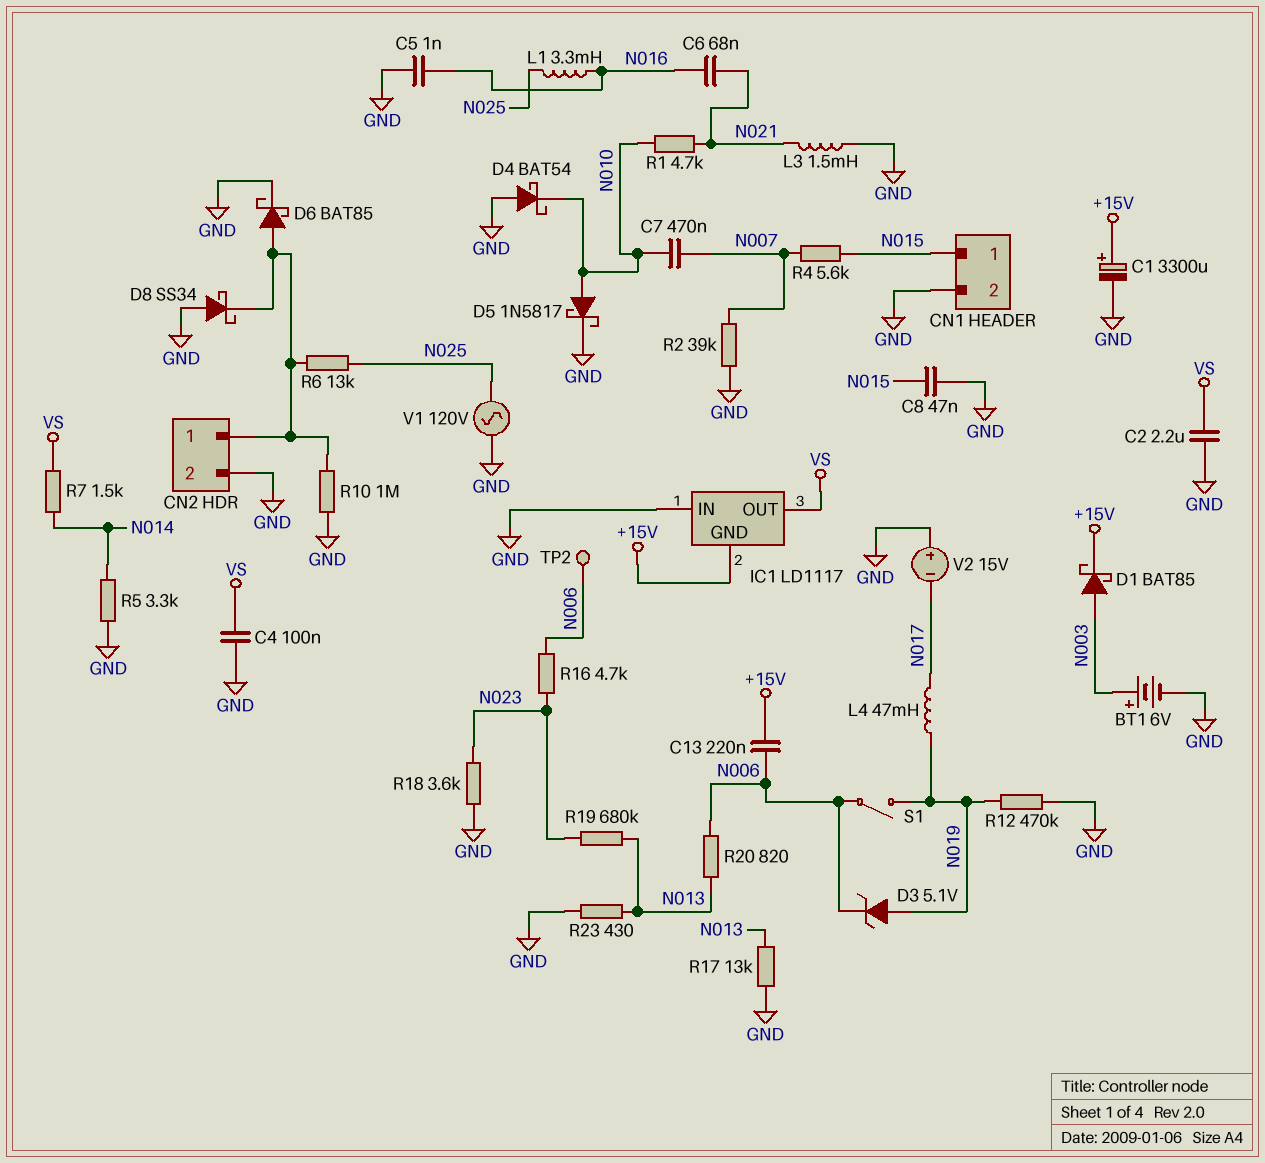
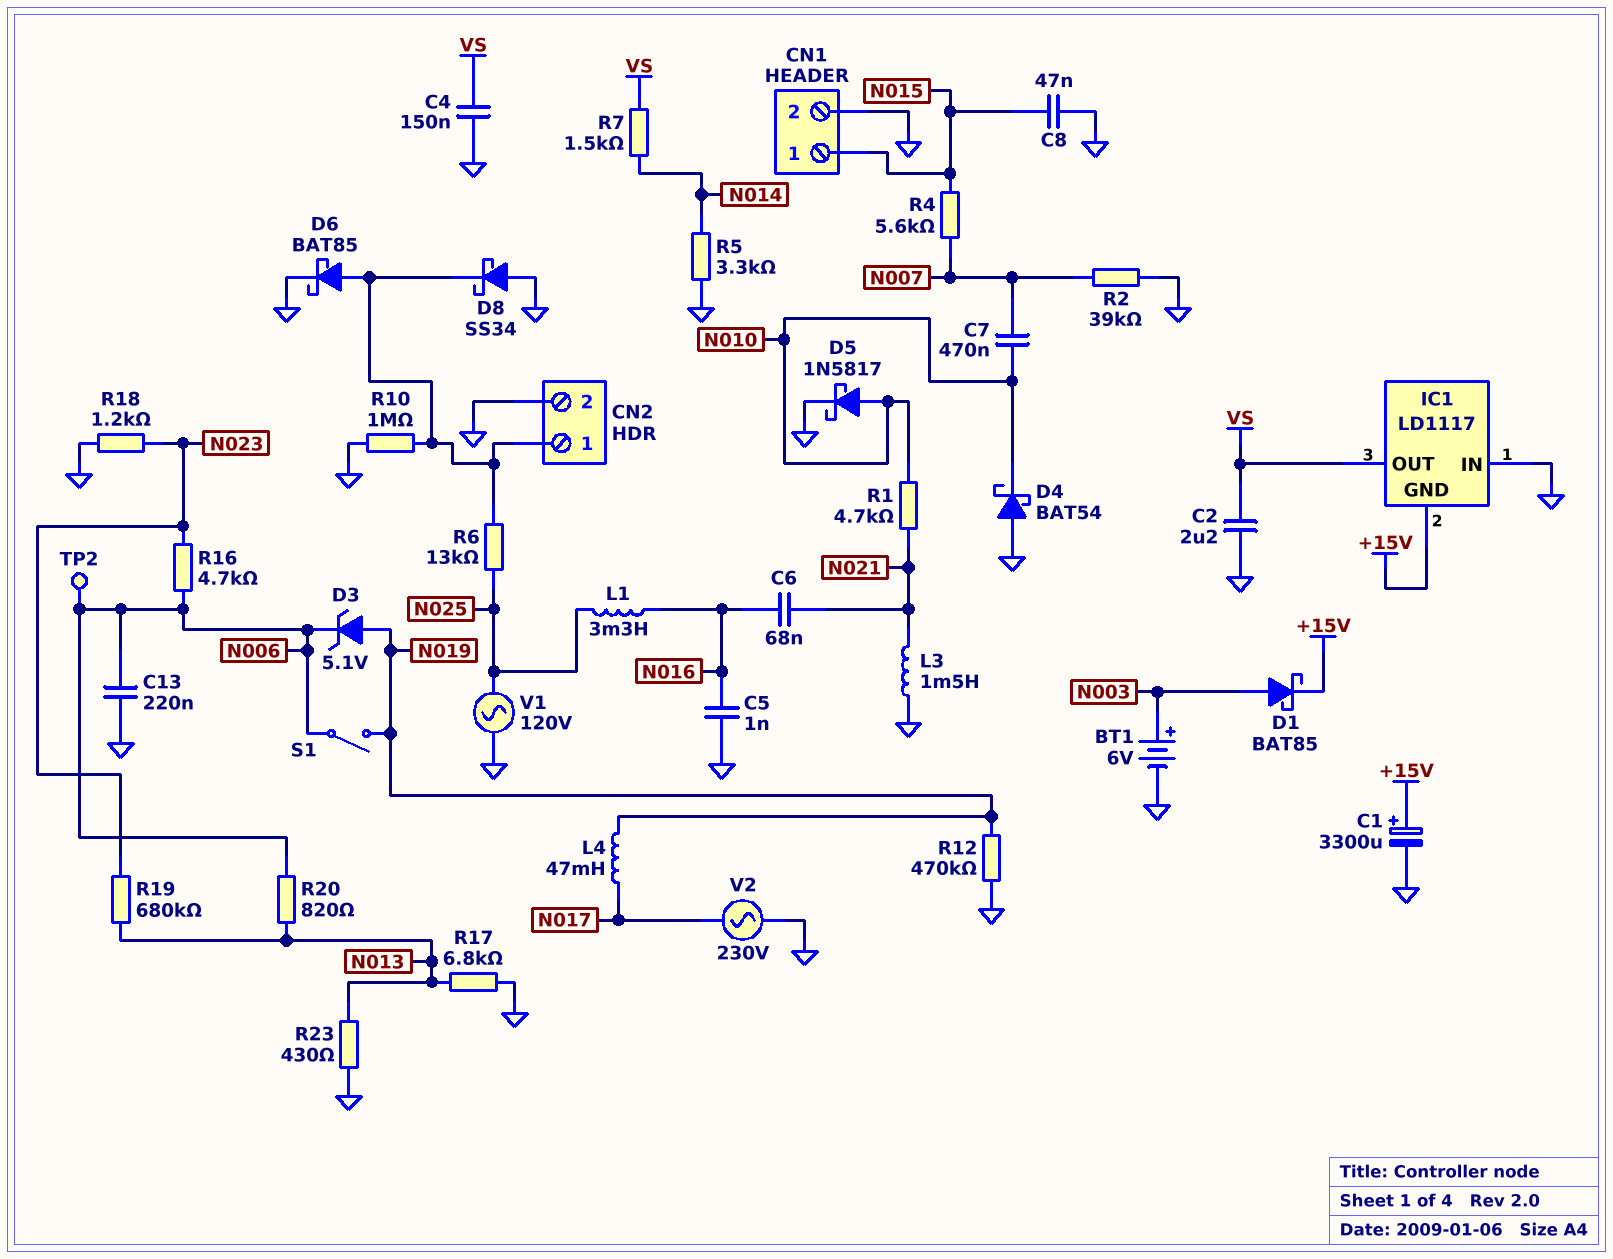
C4: 100nF (GND, VS) -> 150nF (GND, VS)
C13: 220nF (+15V, N006) -> 220nF (GND, N006)
R17: 13k (GND, N013) -> 6.8k (GND, N013)
R18: 3.6k (GND, N023) -> 1.2k (GND, N023)
V2: 15V (plus GND, minus N017) -> AC 230V (GND, N017)

